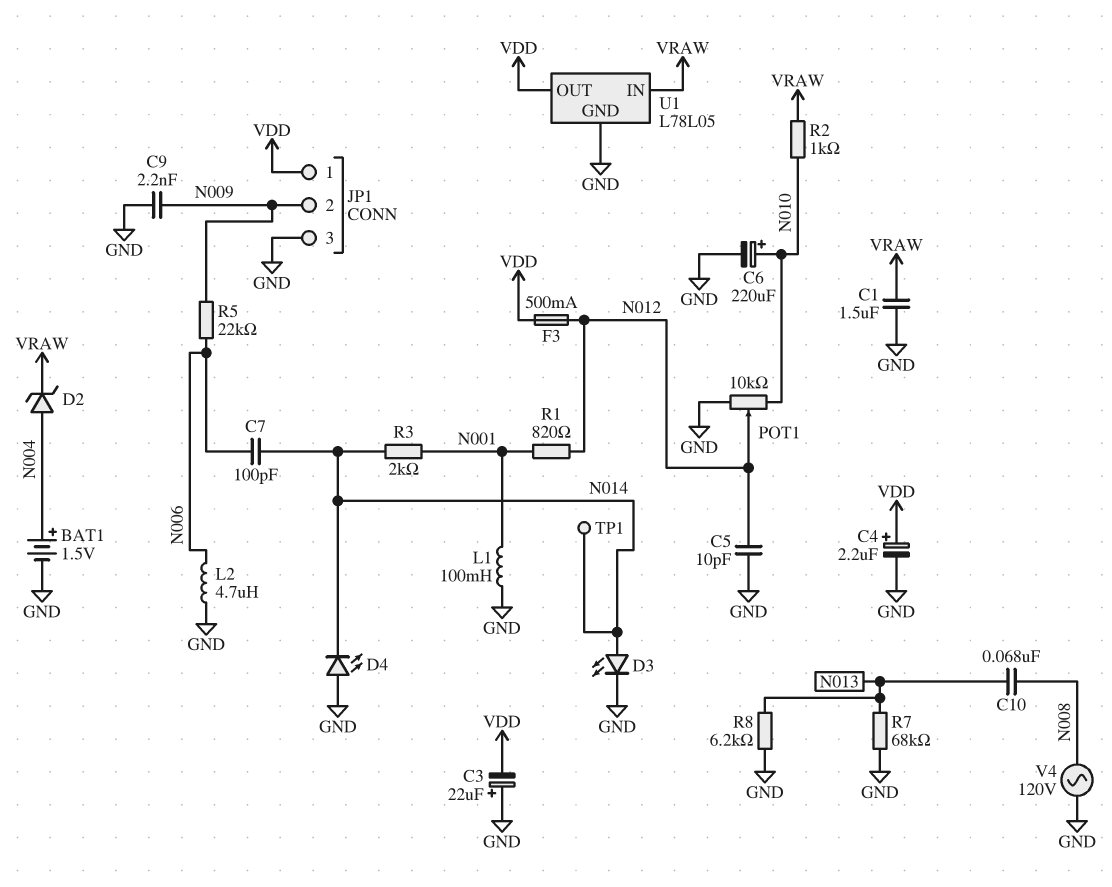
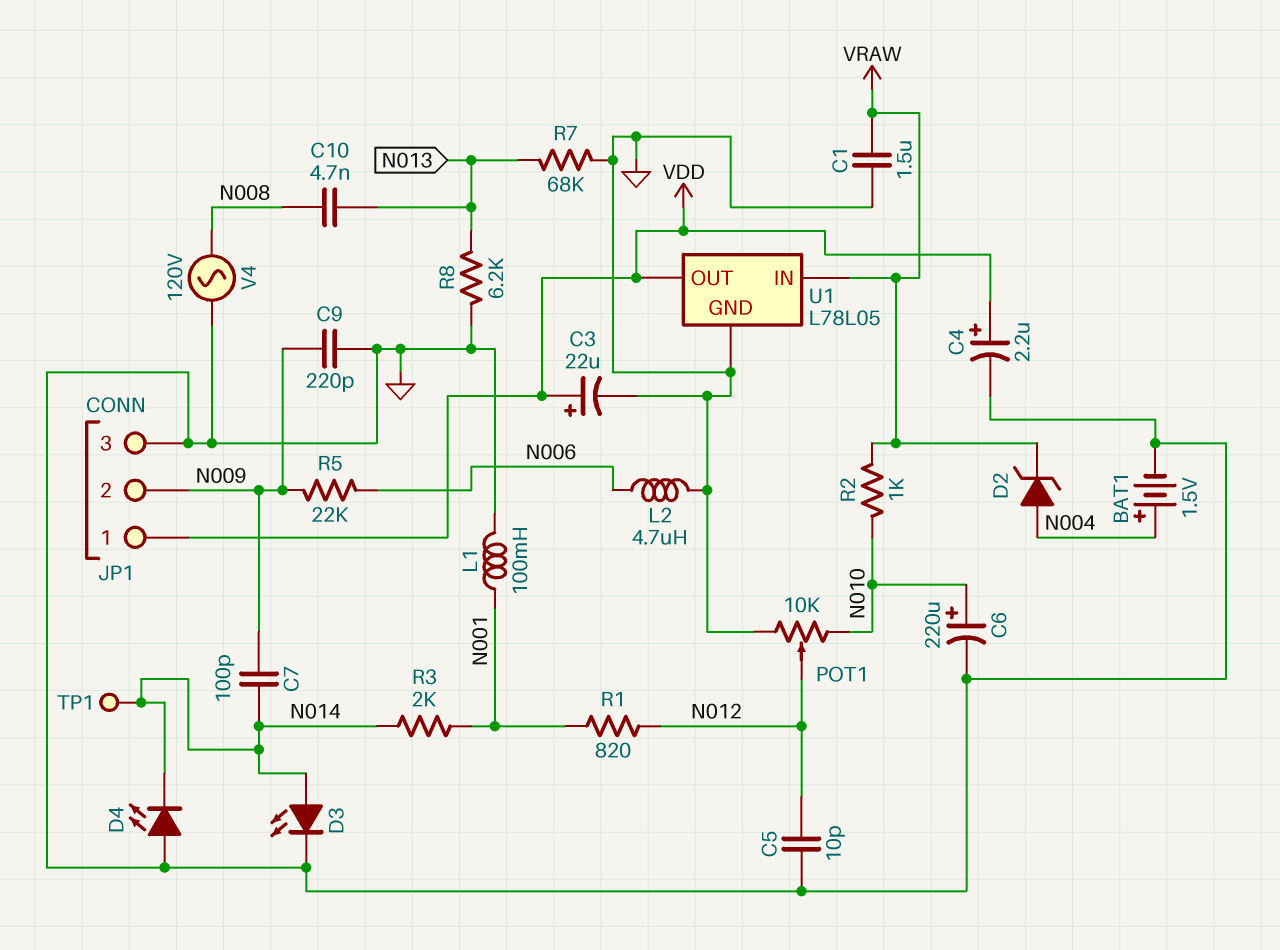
C3: 22uF (plus GND, minus VDD) -> 22uF (plus VDD, minus GND)
C7: 100pF (N006, N014) -> 100pF (N009, N014)
C9: 2.2nF (GND, N009) -> 220pF (GND, N009)
C10: 68nF (N008, N013) -> 4.7nF (N008, N013)
F3: 500mA (N012, VDD) -> none

